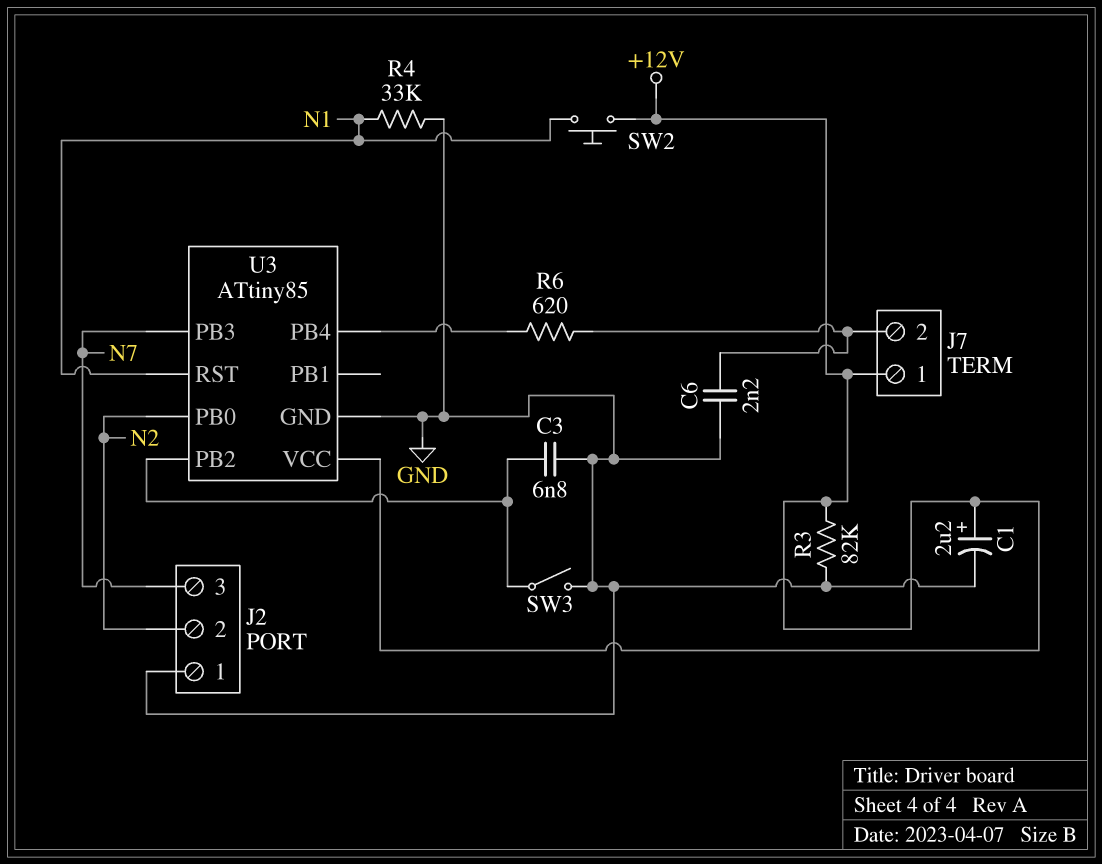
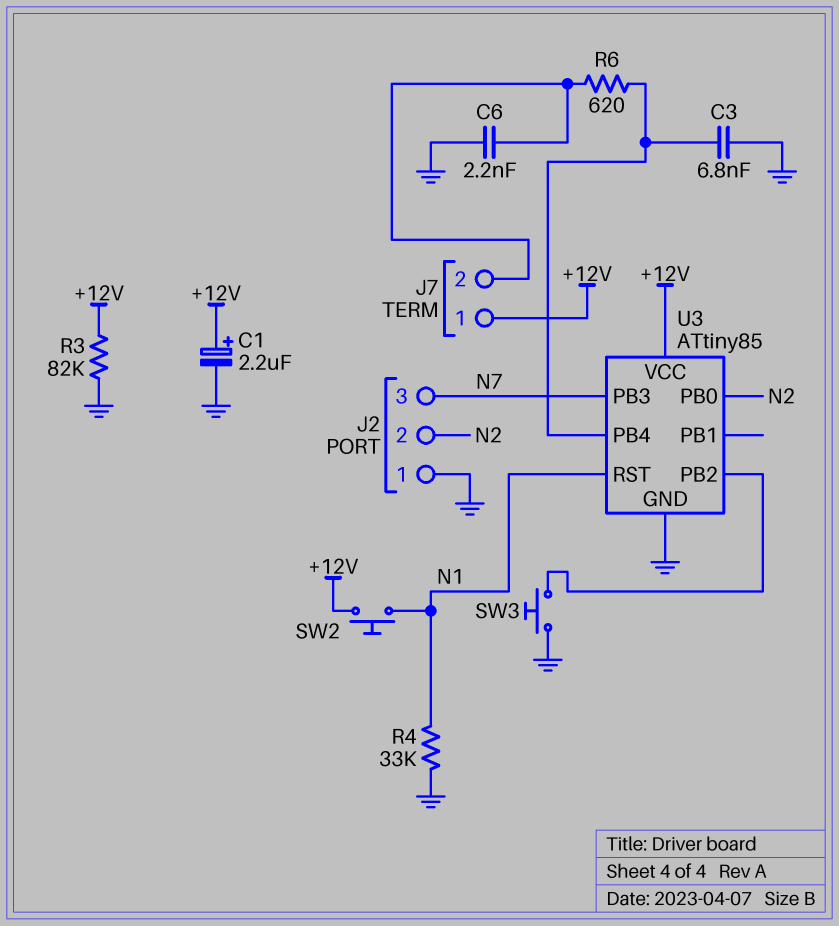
C3: 6.8nF (GND, U3/PB2) -> 6.8nF (GND, U3/PB4)
SW3: switch (GND, U3/PB2) -> button (GND, U3/PB2)

